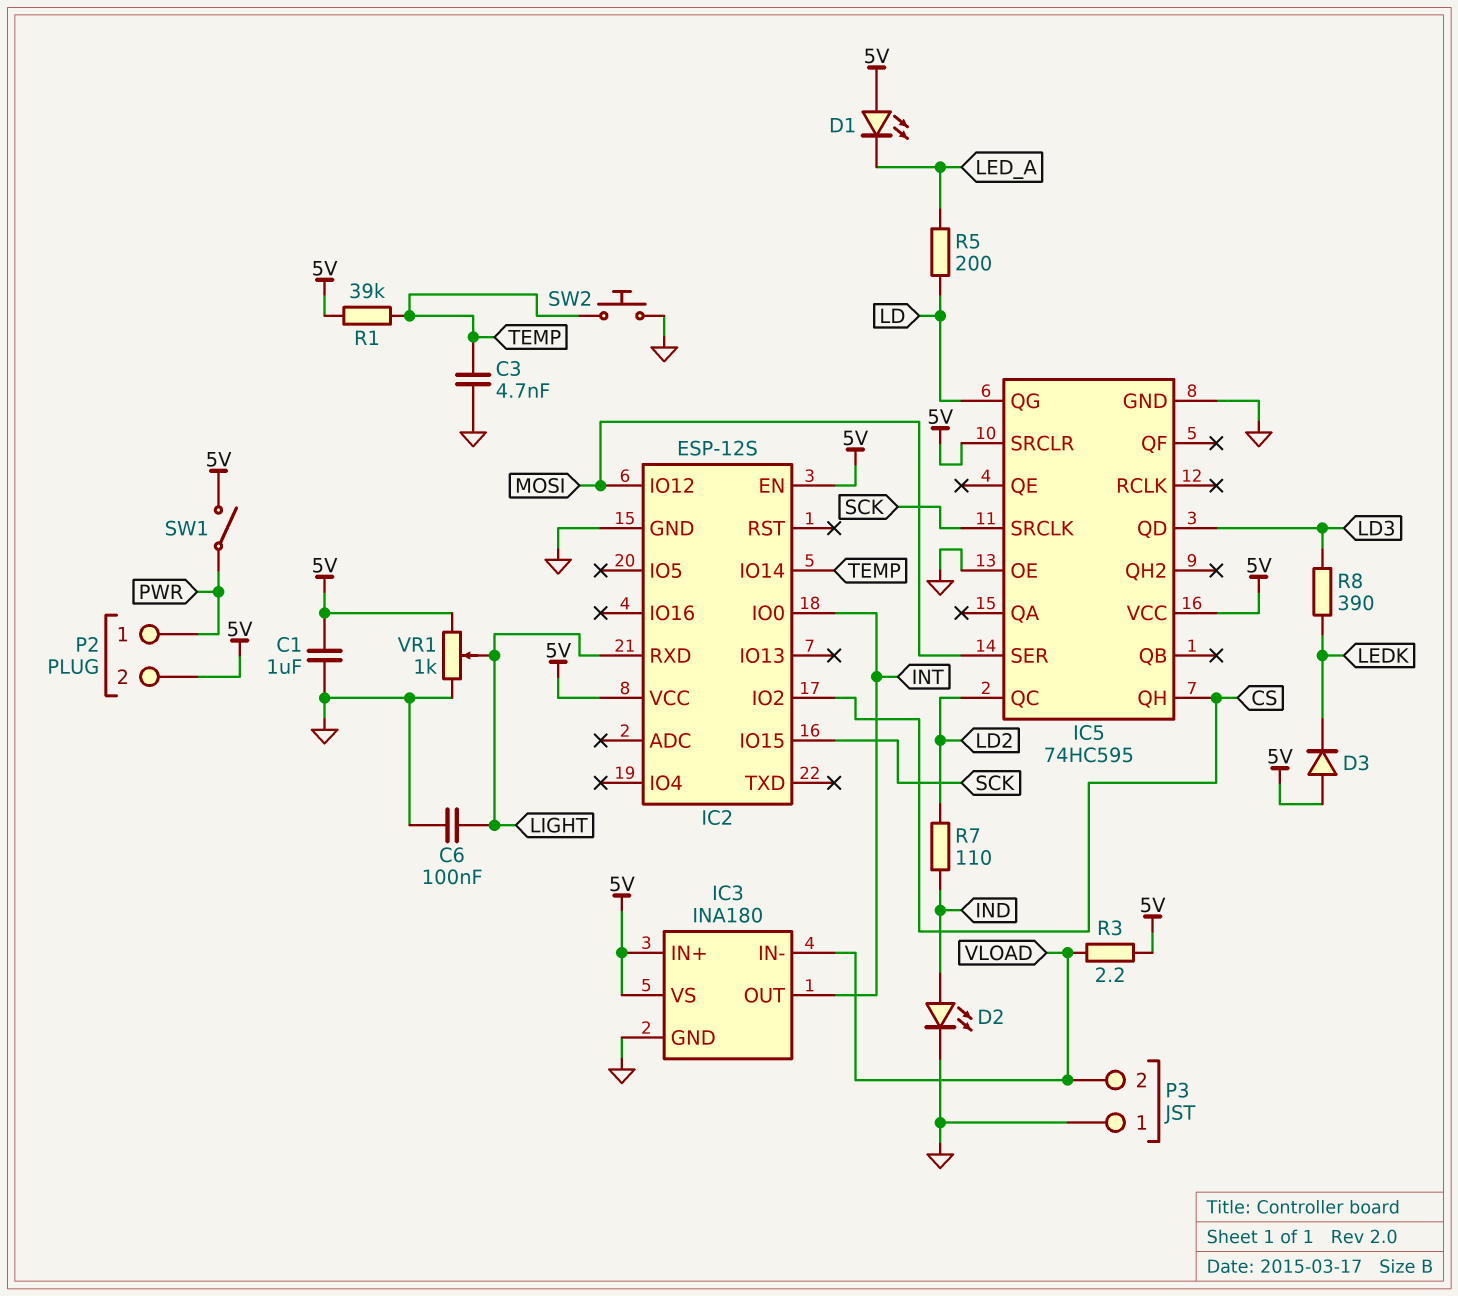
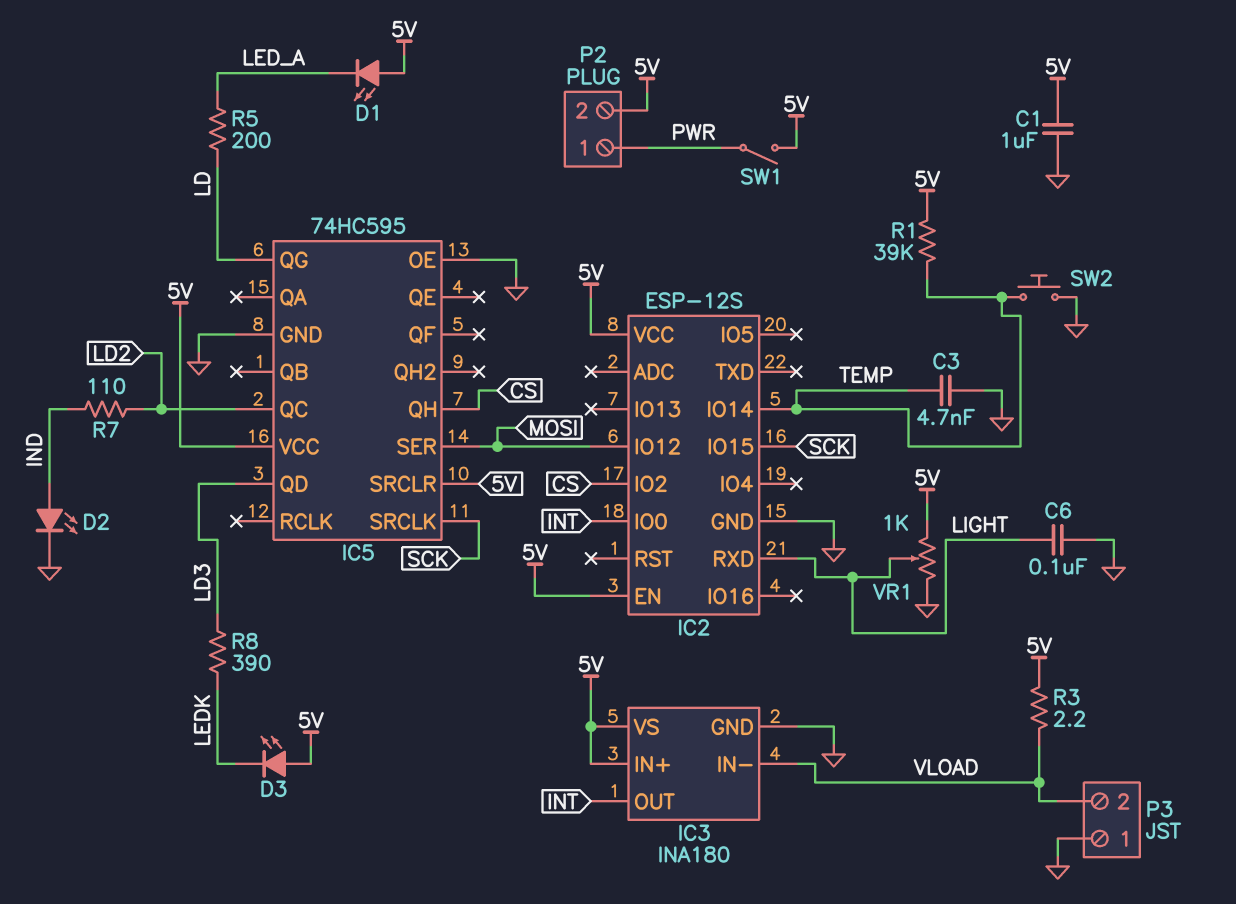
D3: diode (A 5V, K LEDK) -> LED (A 5V, K LEDK)

